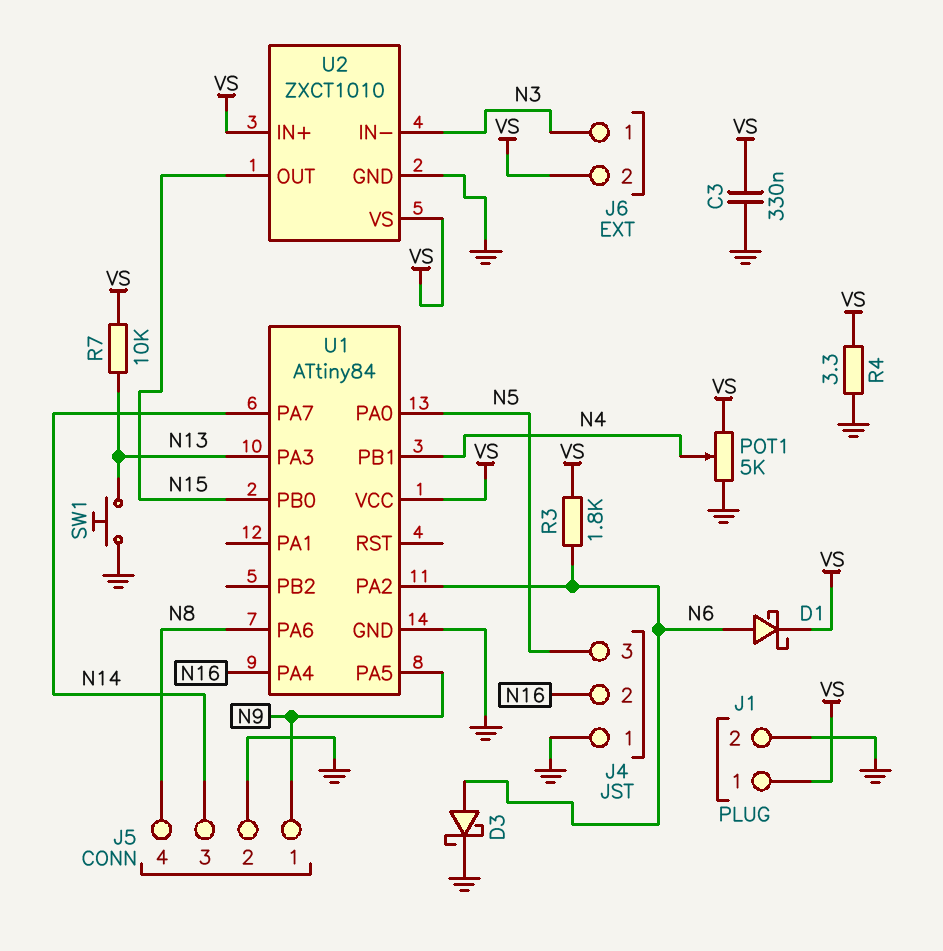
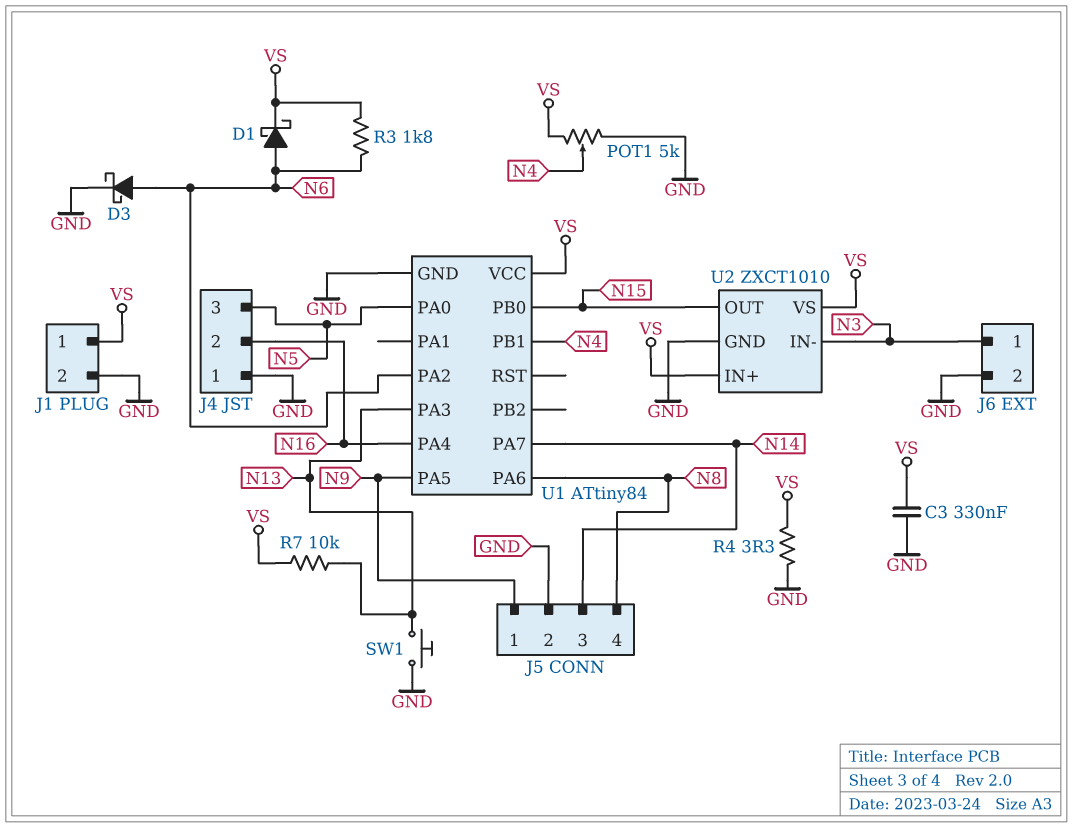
J6 pin 2: VS -> GND

